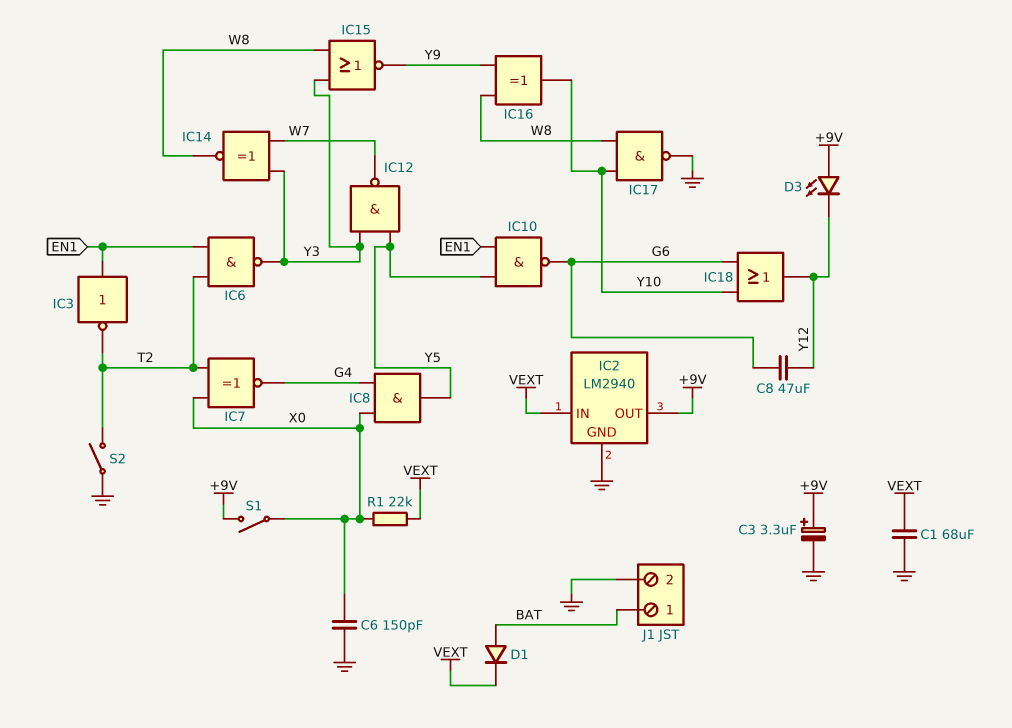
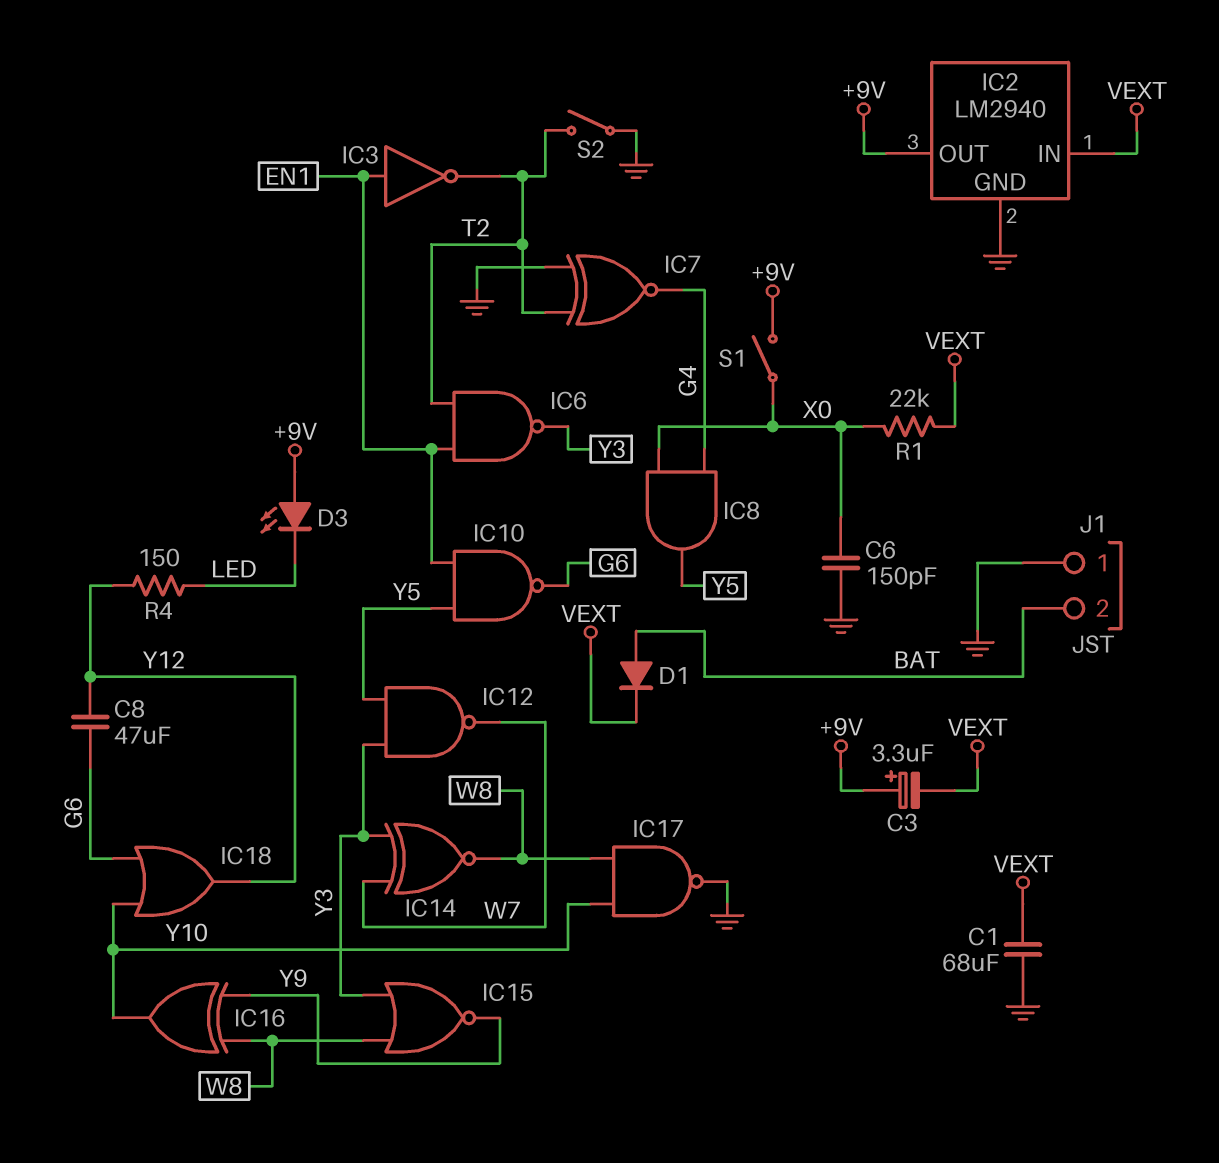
C3: 3.3uF (plus +9V, minus GND) -> 3.3uF (plus +9V, minus VEXT)
D3: LED (A +9V, K Y12) -> LED (A +9V, K LED)
IC7: XNOR (in T2, in X0, out G4) -> XNOR (in GND, in T2, out G4)
J1 pin 1: BAT -> GND
J1 pin 2: GND -> BAT
R4: none -> 150 (LED, Y12)

